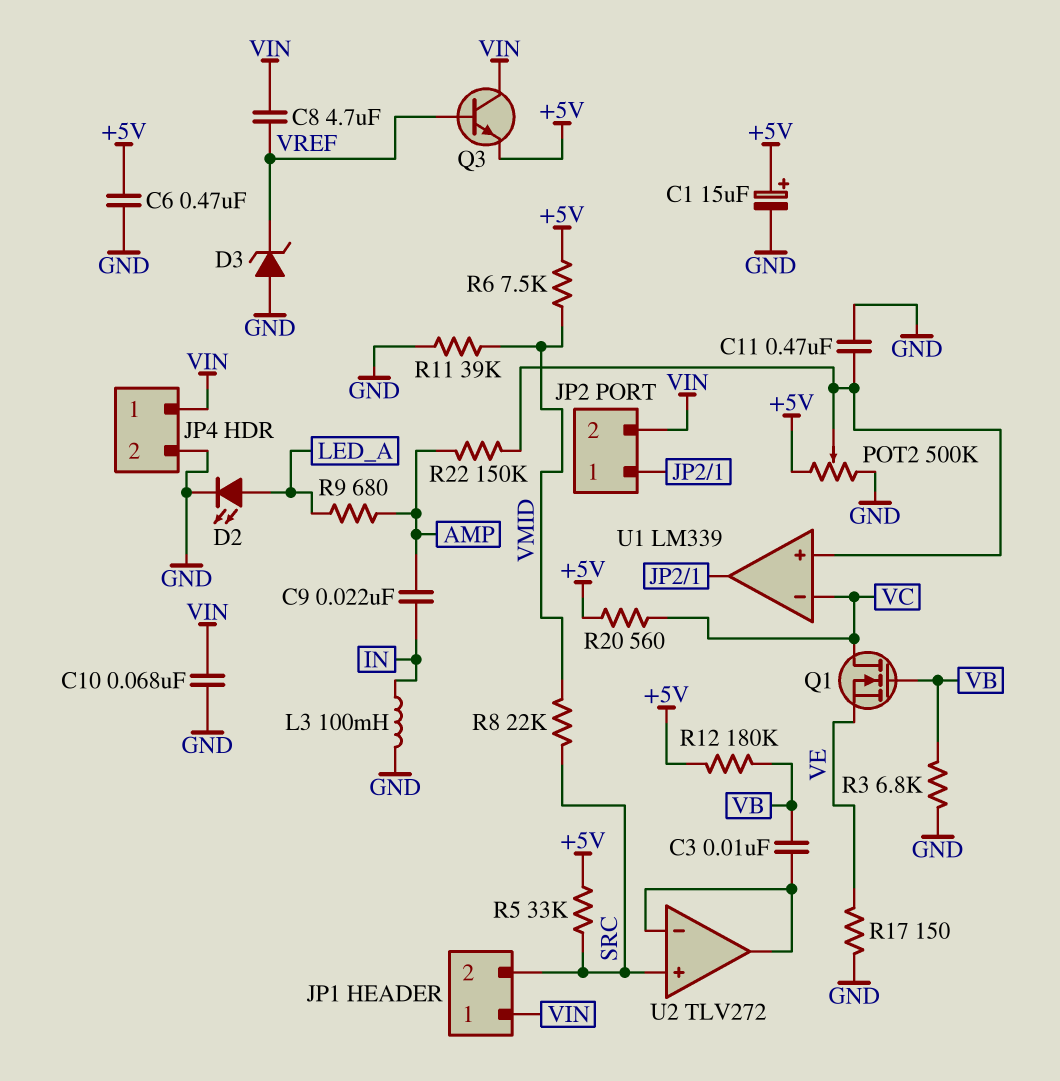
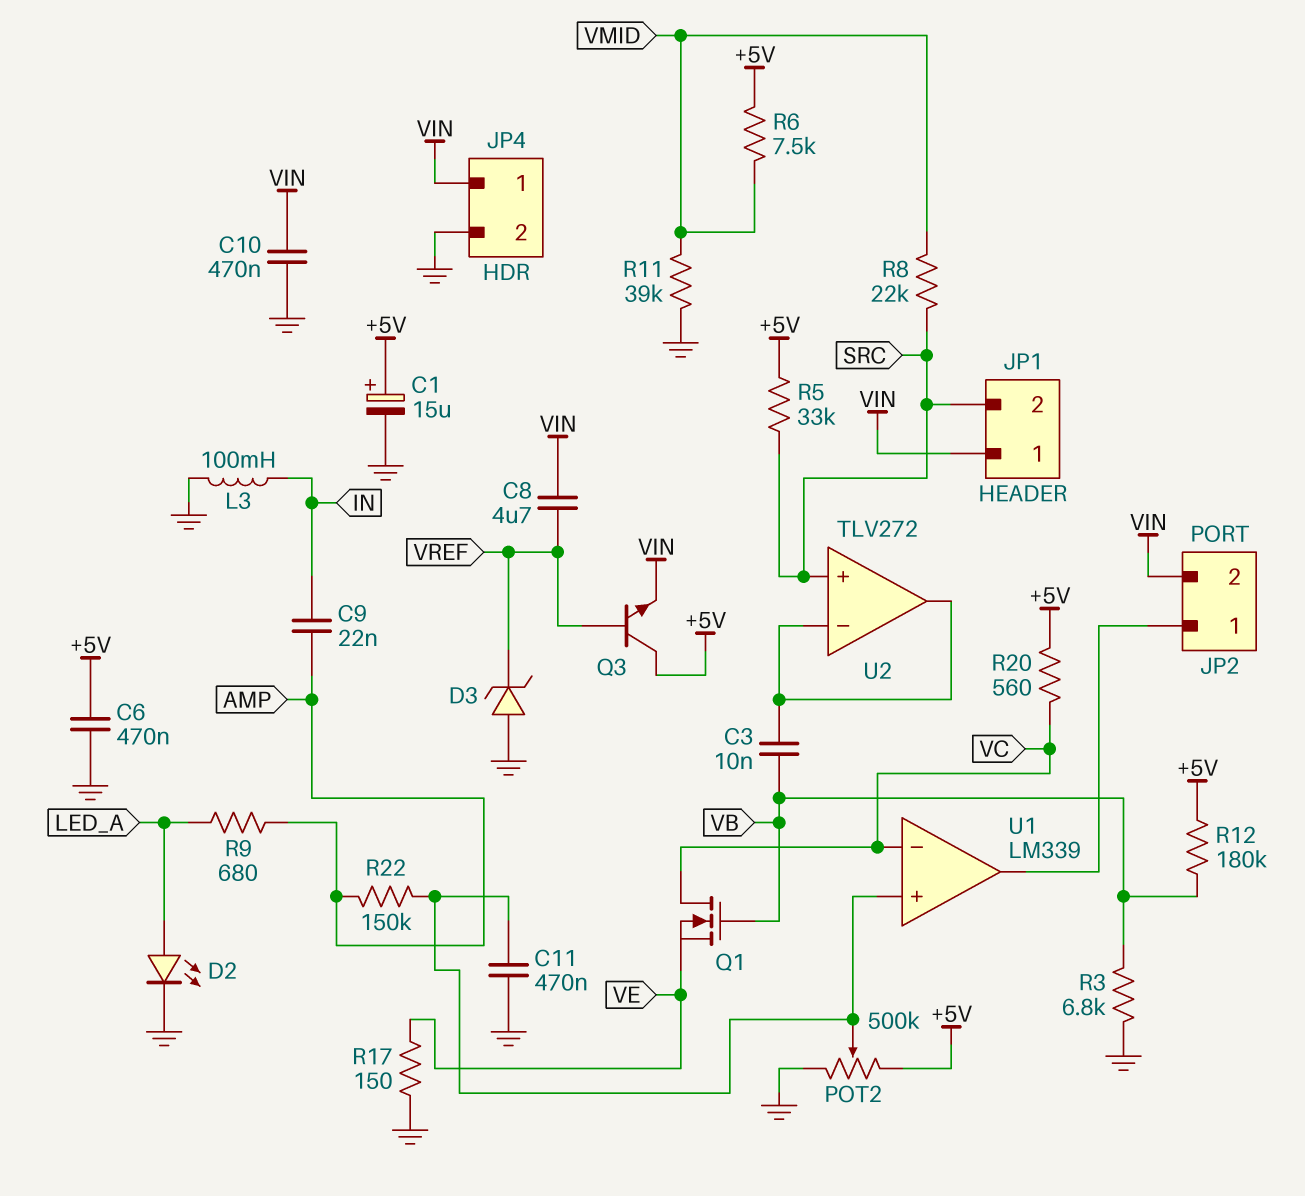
C10: 68nF (GND, VIN) -> 470nF (GND, VIN)
Q3: NPN (B VREF, C VIN, E +5V) -> NPN (B VREF, C +5V, E VIN)

